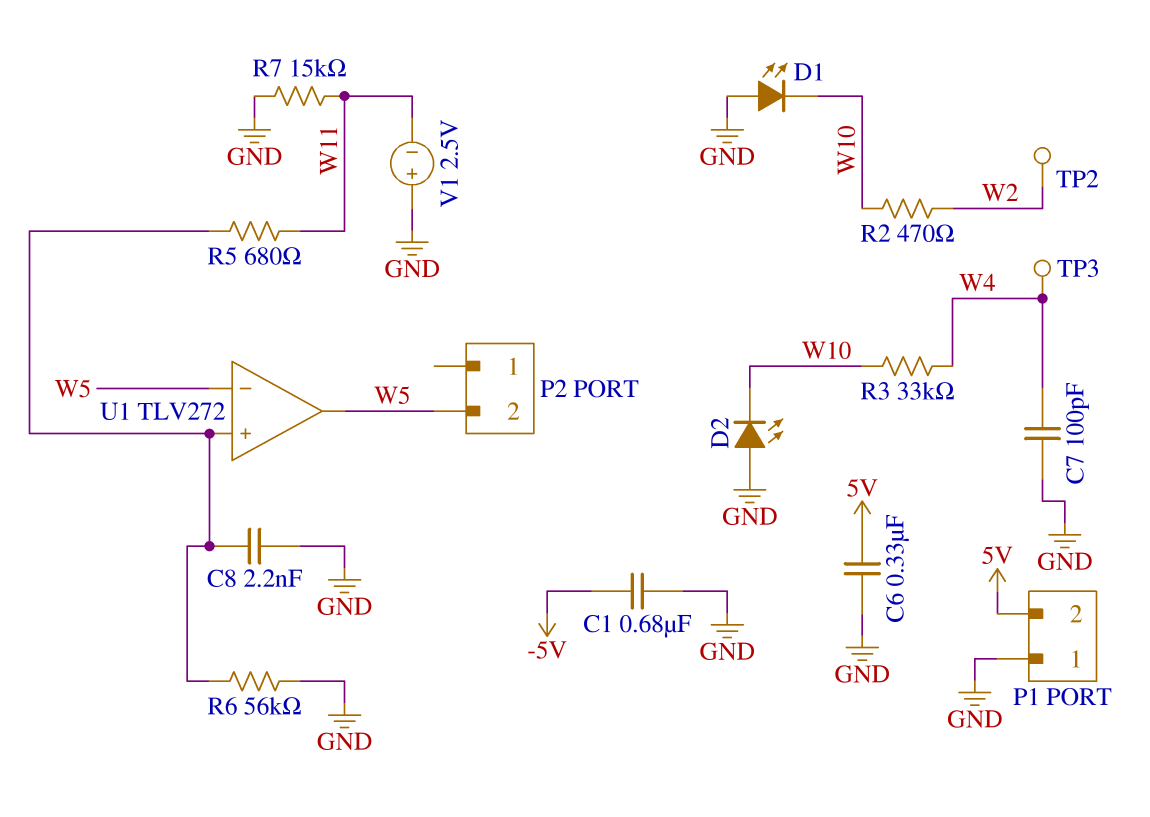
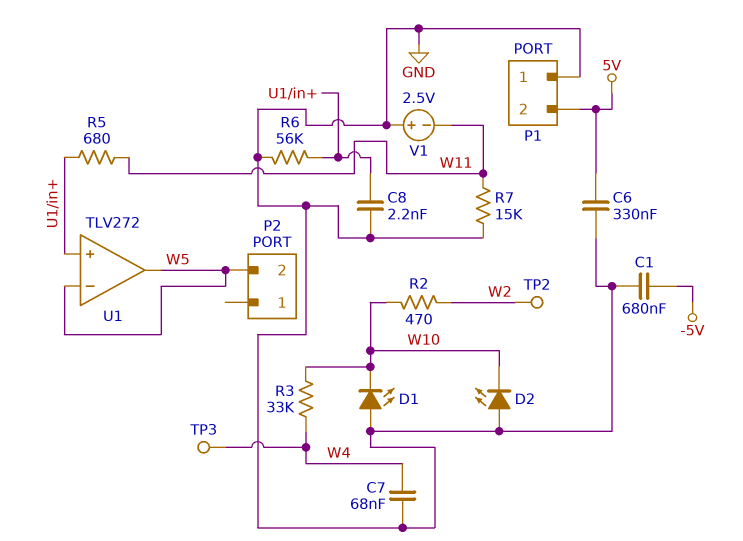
C7: 100pF (GND, W4) -> 68nF (GND, W4)

